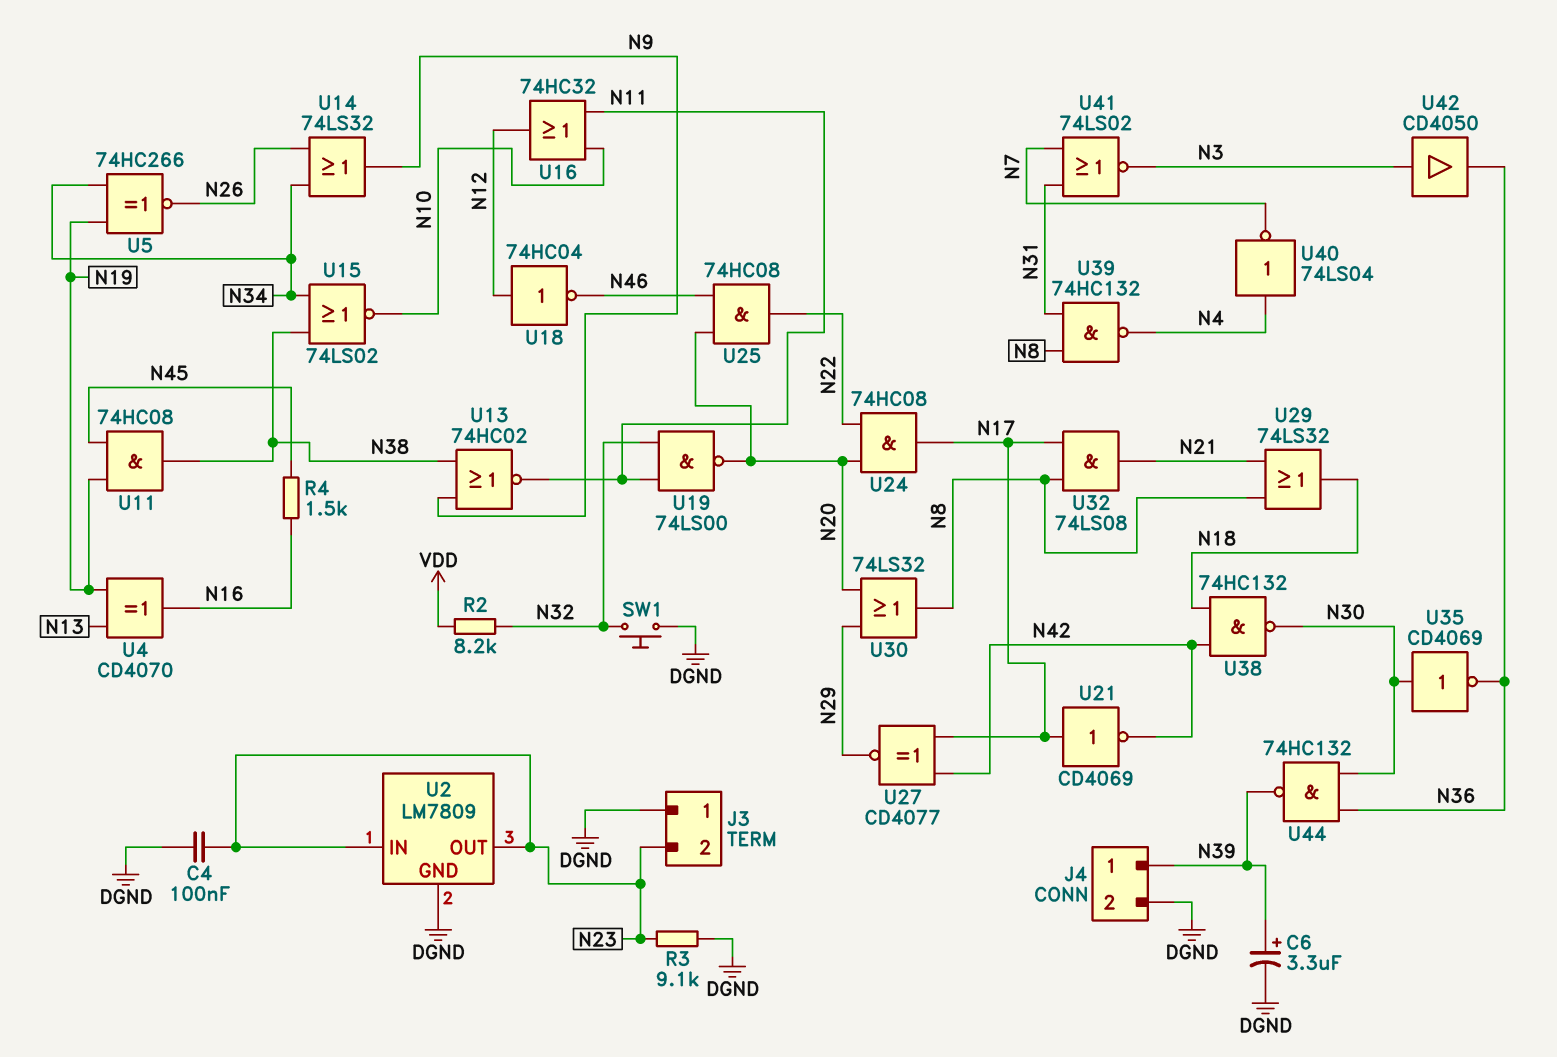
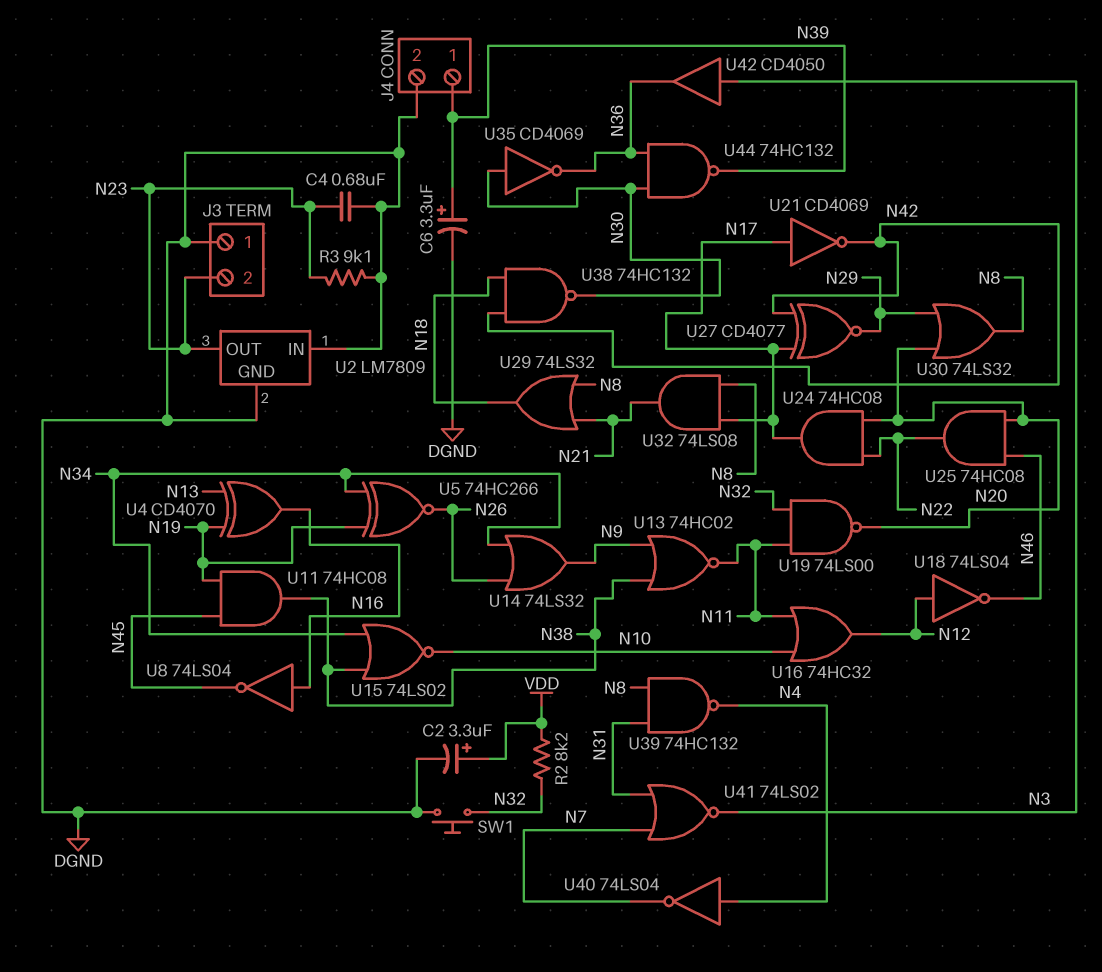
C2: none -> 3.3uF (plus VDD, minus DGND)
C4: 100nF (DGND, N23) -> 680nF (DGND, N23)
R4: 1.5k (N16, N45) -> none
U2 pin IN: N23 -> DGND
U8: none -> NOT 74LS04 (in N16, out N45)
U18: NOT 74HC04 (in N12, out N46) -> NOT 74LS04 (in N12, out N46)

